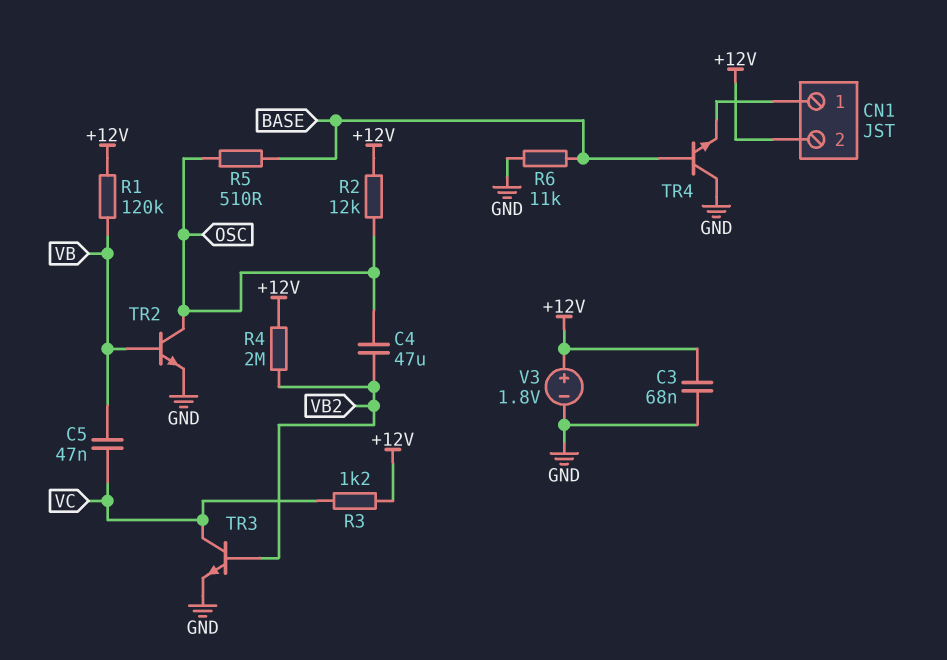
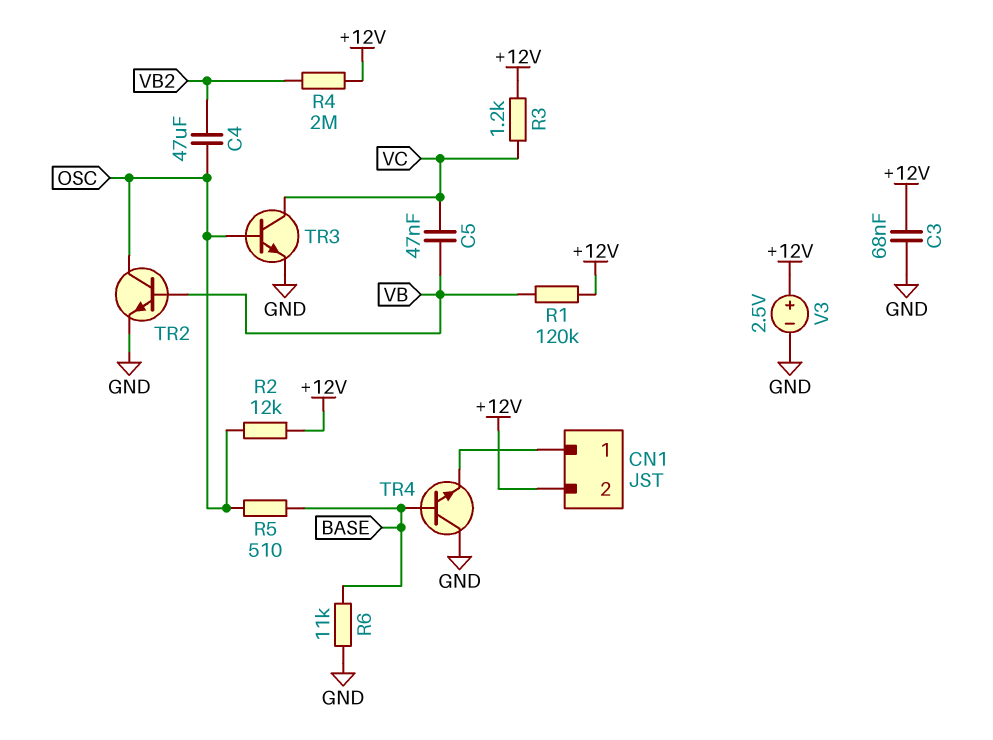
TR3: NPN (B VB2, C VC, E GND) -> NPN (B OSC, C VC, E GND)
V3: 1.8V (plus +12V, minus GND) -> 2.5V (plus +12V, minus GND)

